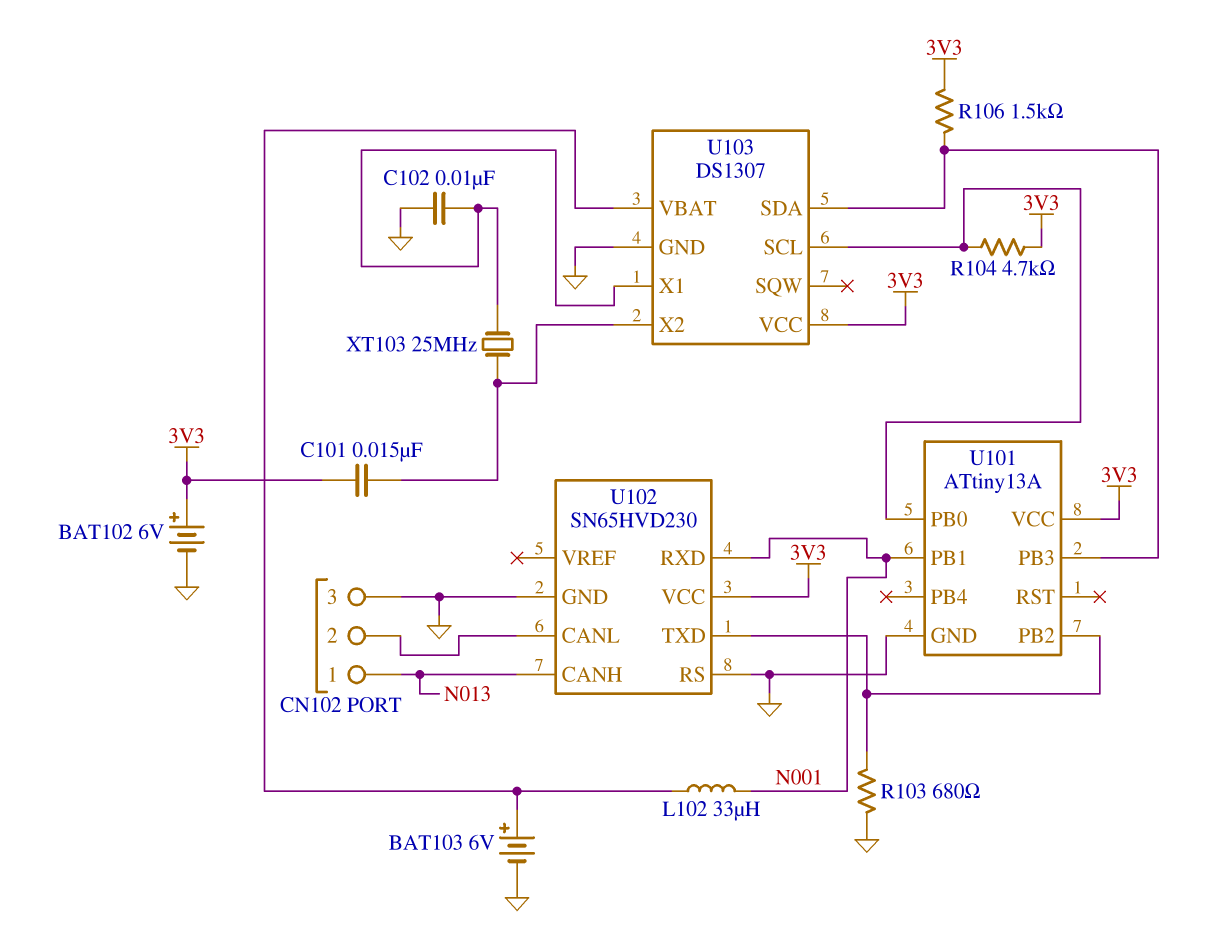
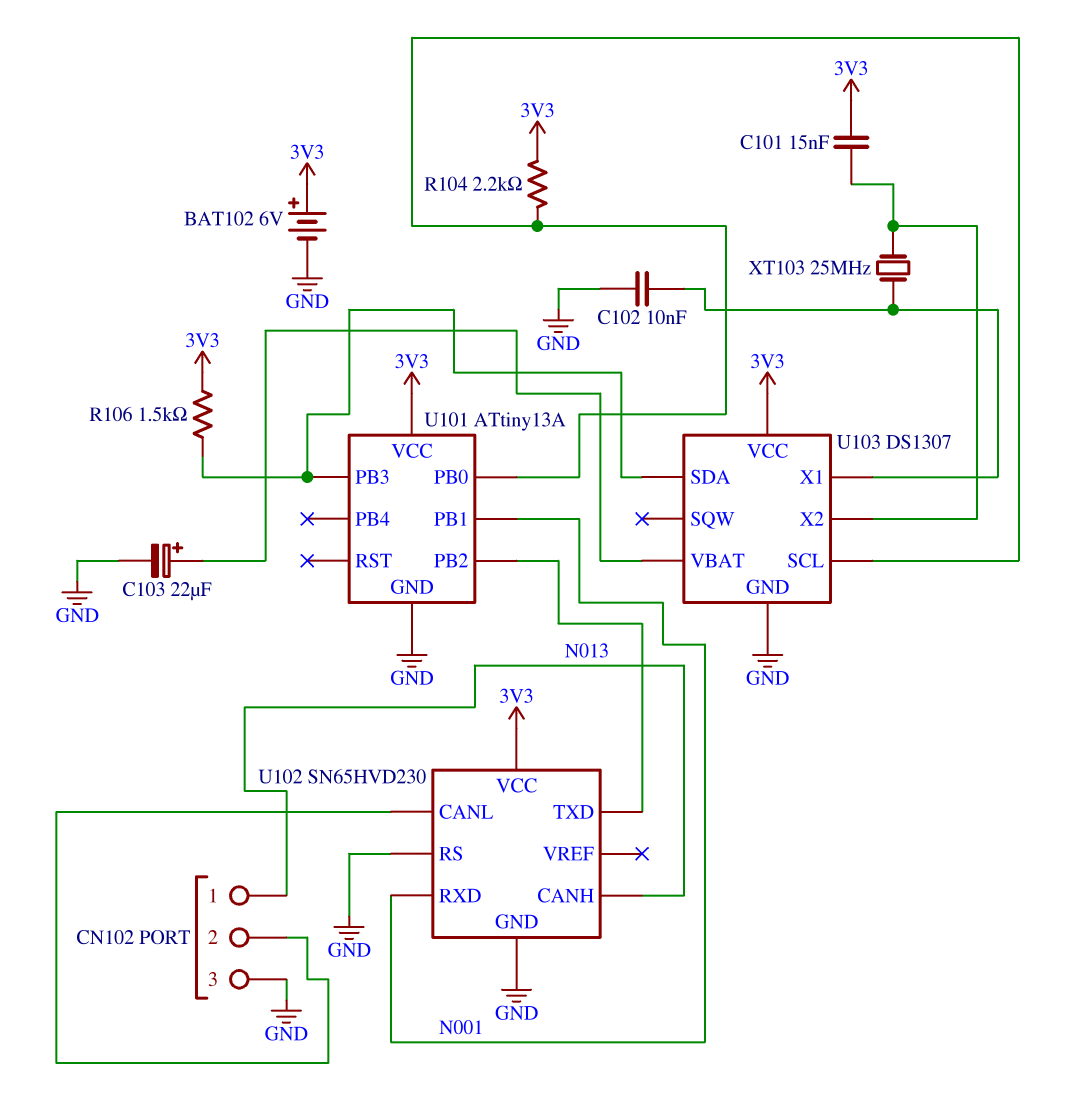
BAT103: 6V (plus U103/VBAT, minus GND) -> none
C103: none -> 22uF (plus U103/VBAT, minus GND)
L102: 33uH (N001, U103/VBAT) -> none
R103: 680 (GND, U101/PB2) -> none
R104: 4.7k (3V3, U101/PB0) -> 2.2k (3V3, U101/PB0)

